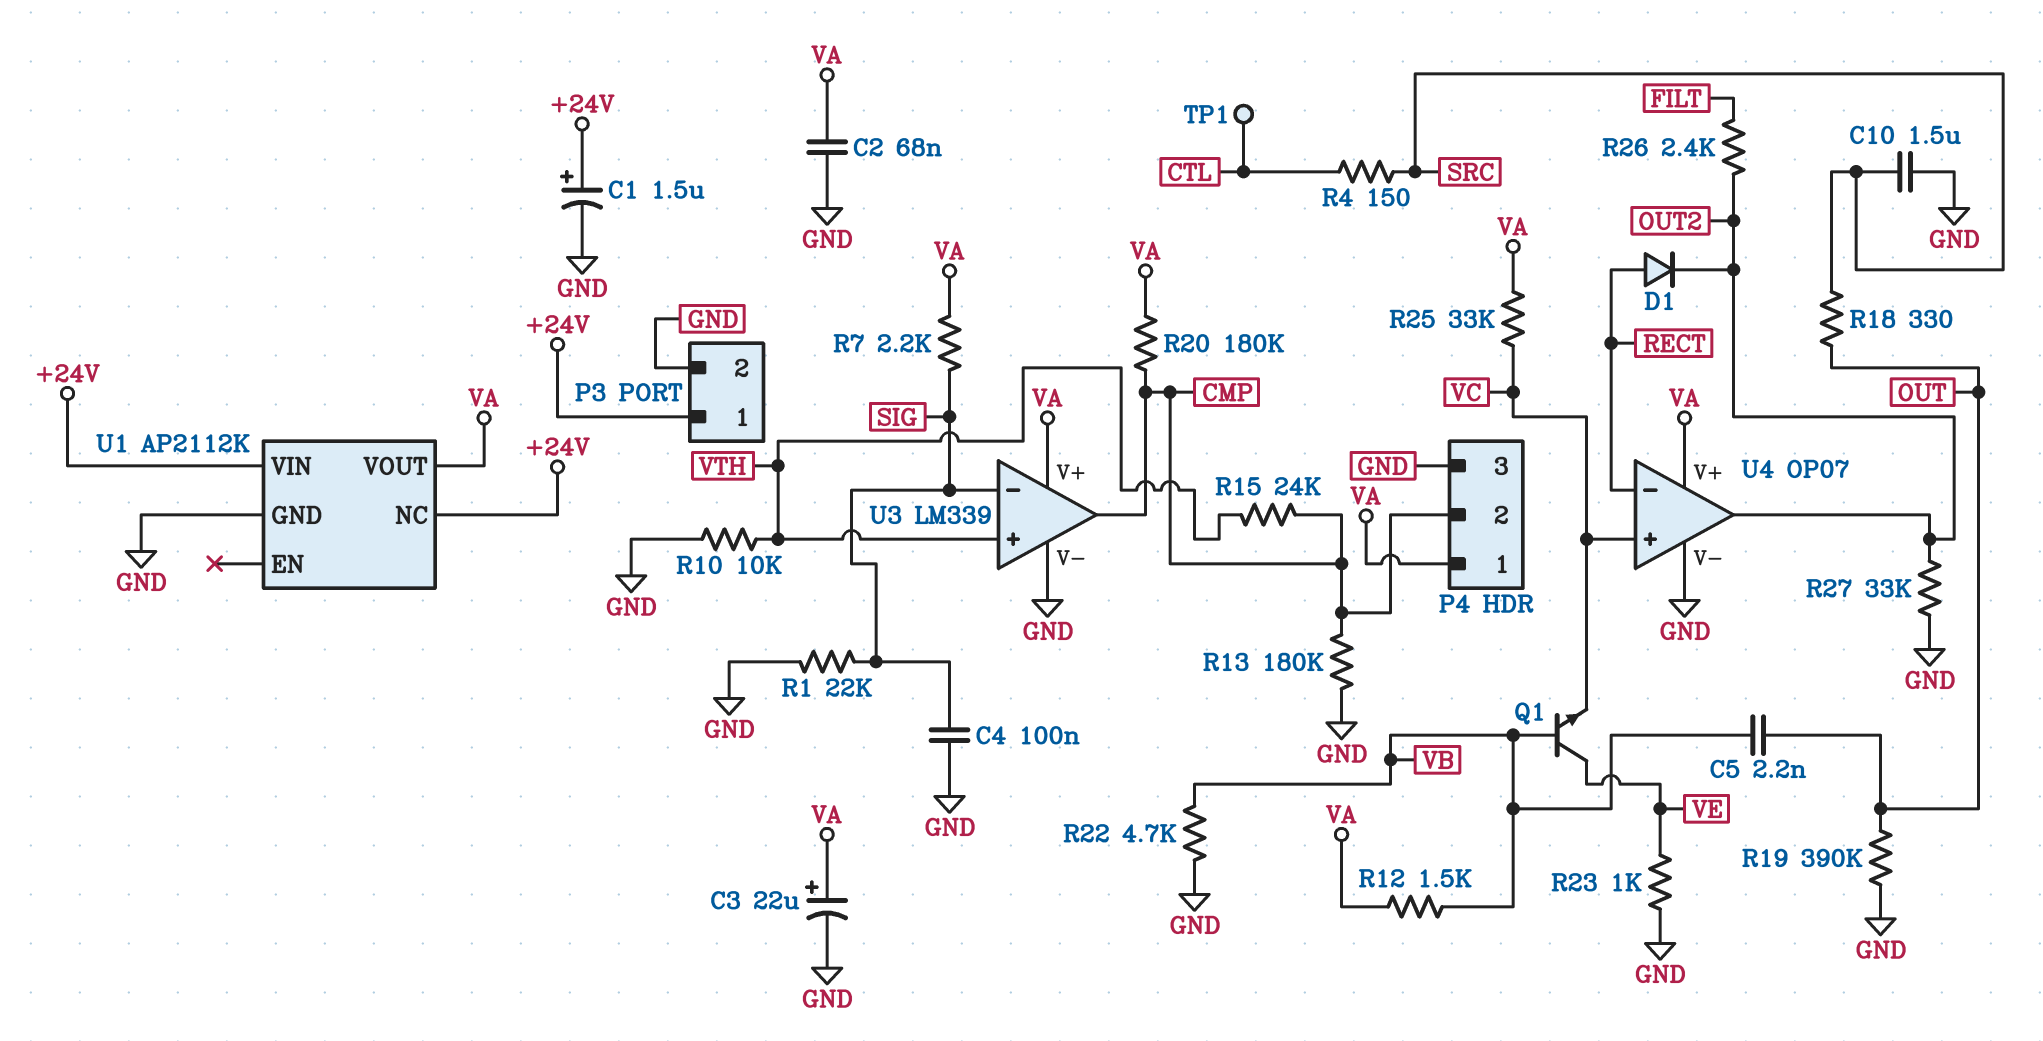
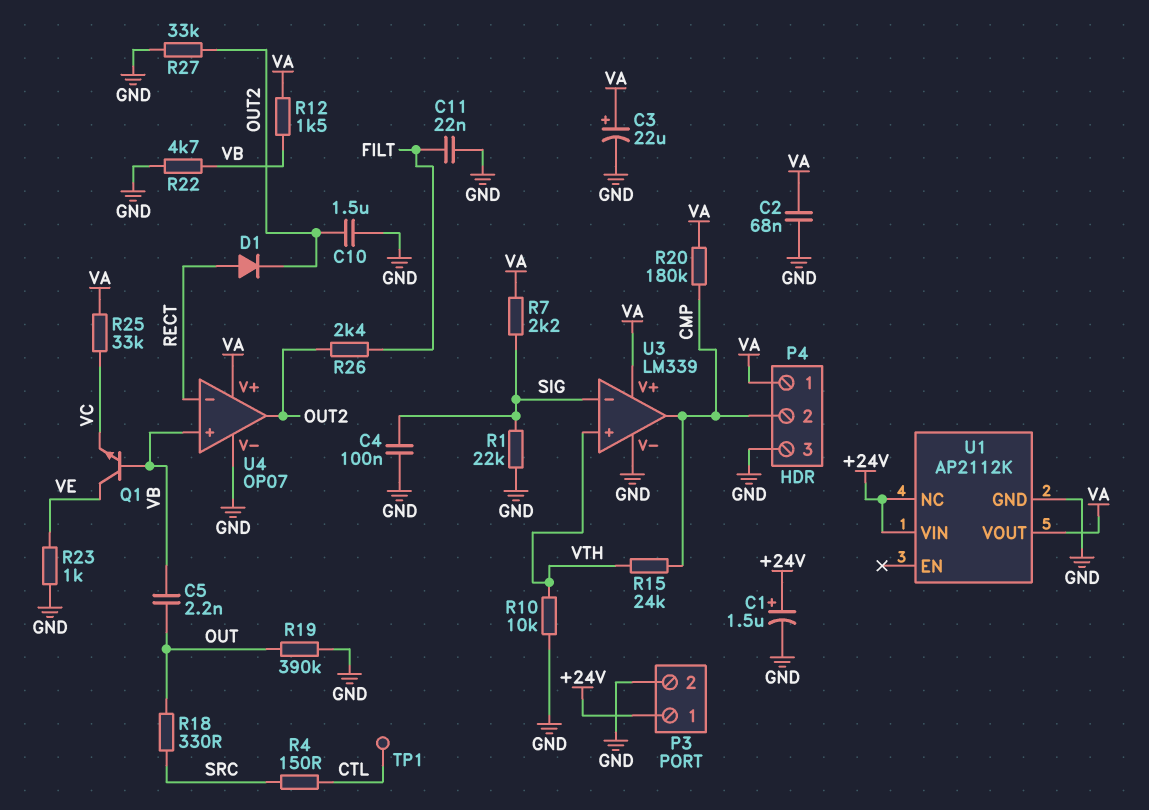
C10: 1.5uF (GND, SRC) -> 1.5uF (GND, OUT2)
C11: none -> 22nF (FILT, GND)
R13: 180k (CMP, GND) -> none
U4 pin in+: VC -> VB

